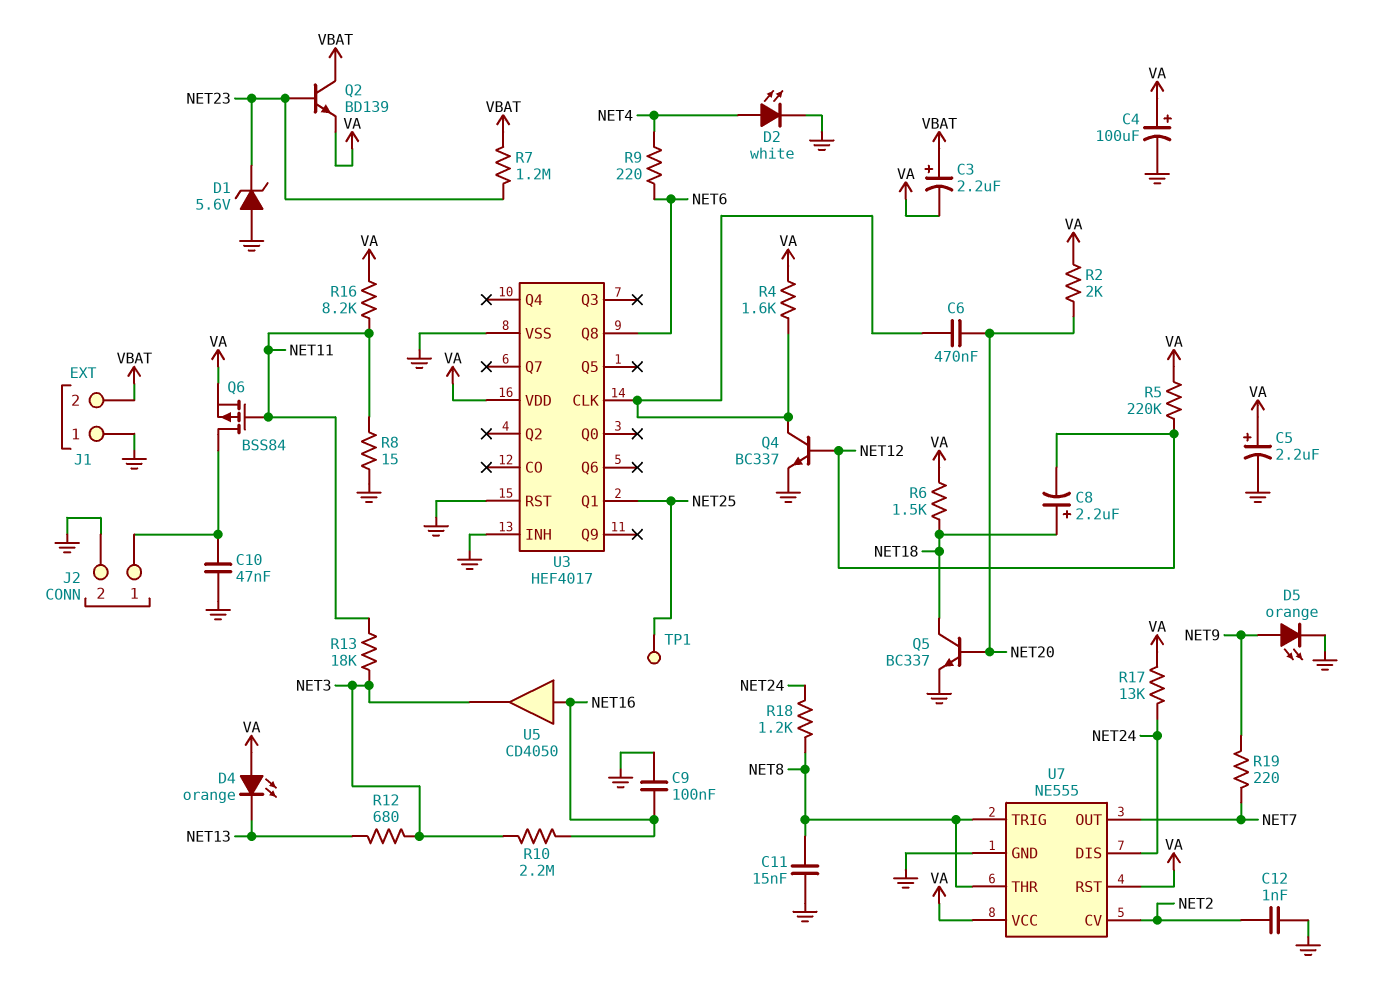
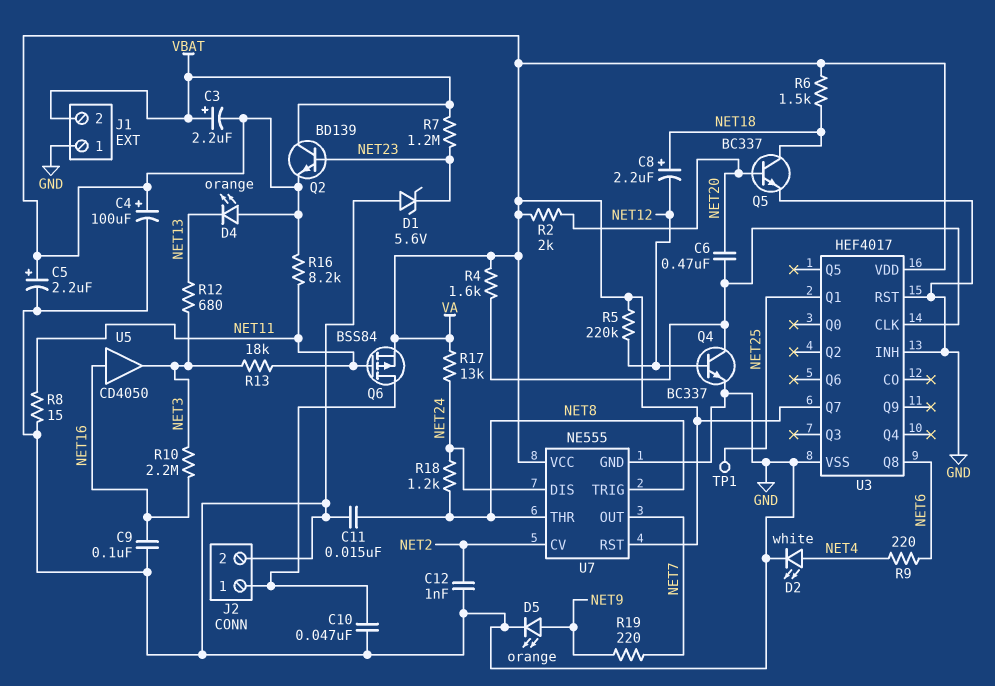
U3 pin Q7: none -> VA

